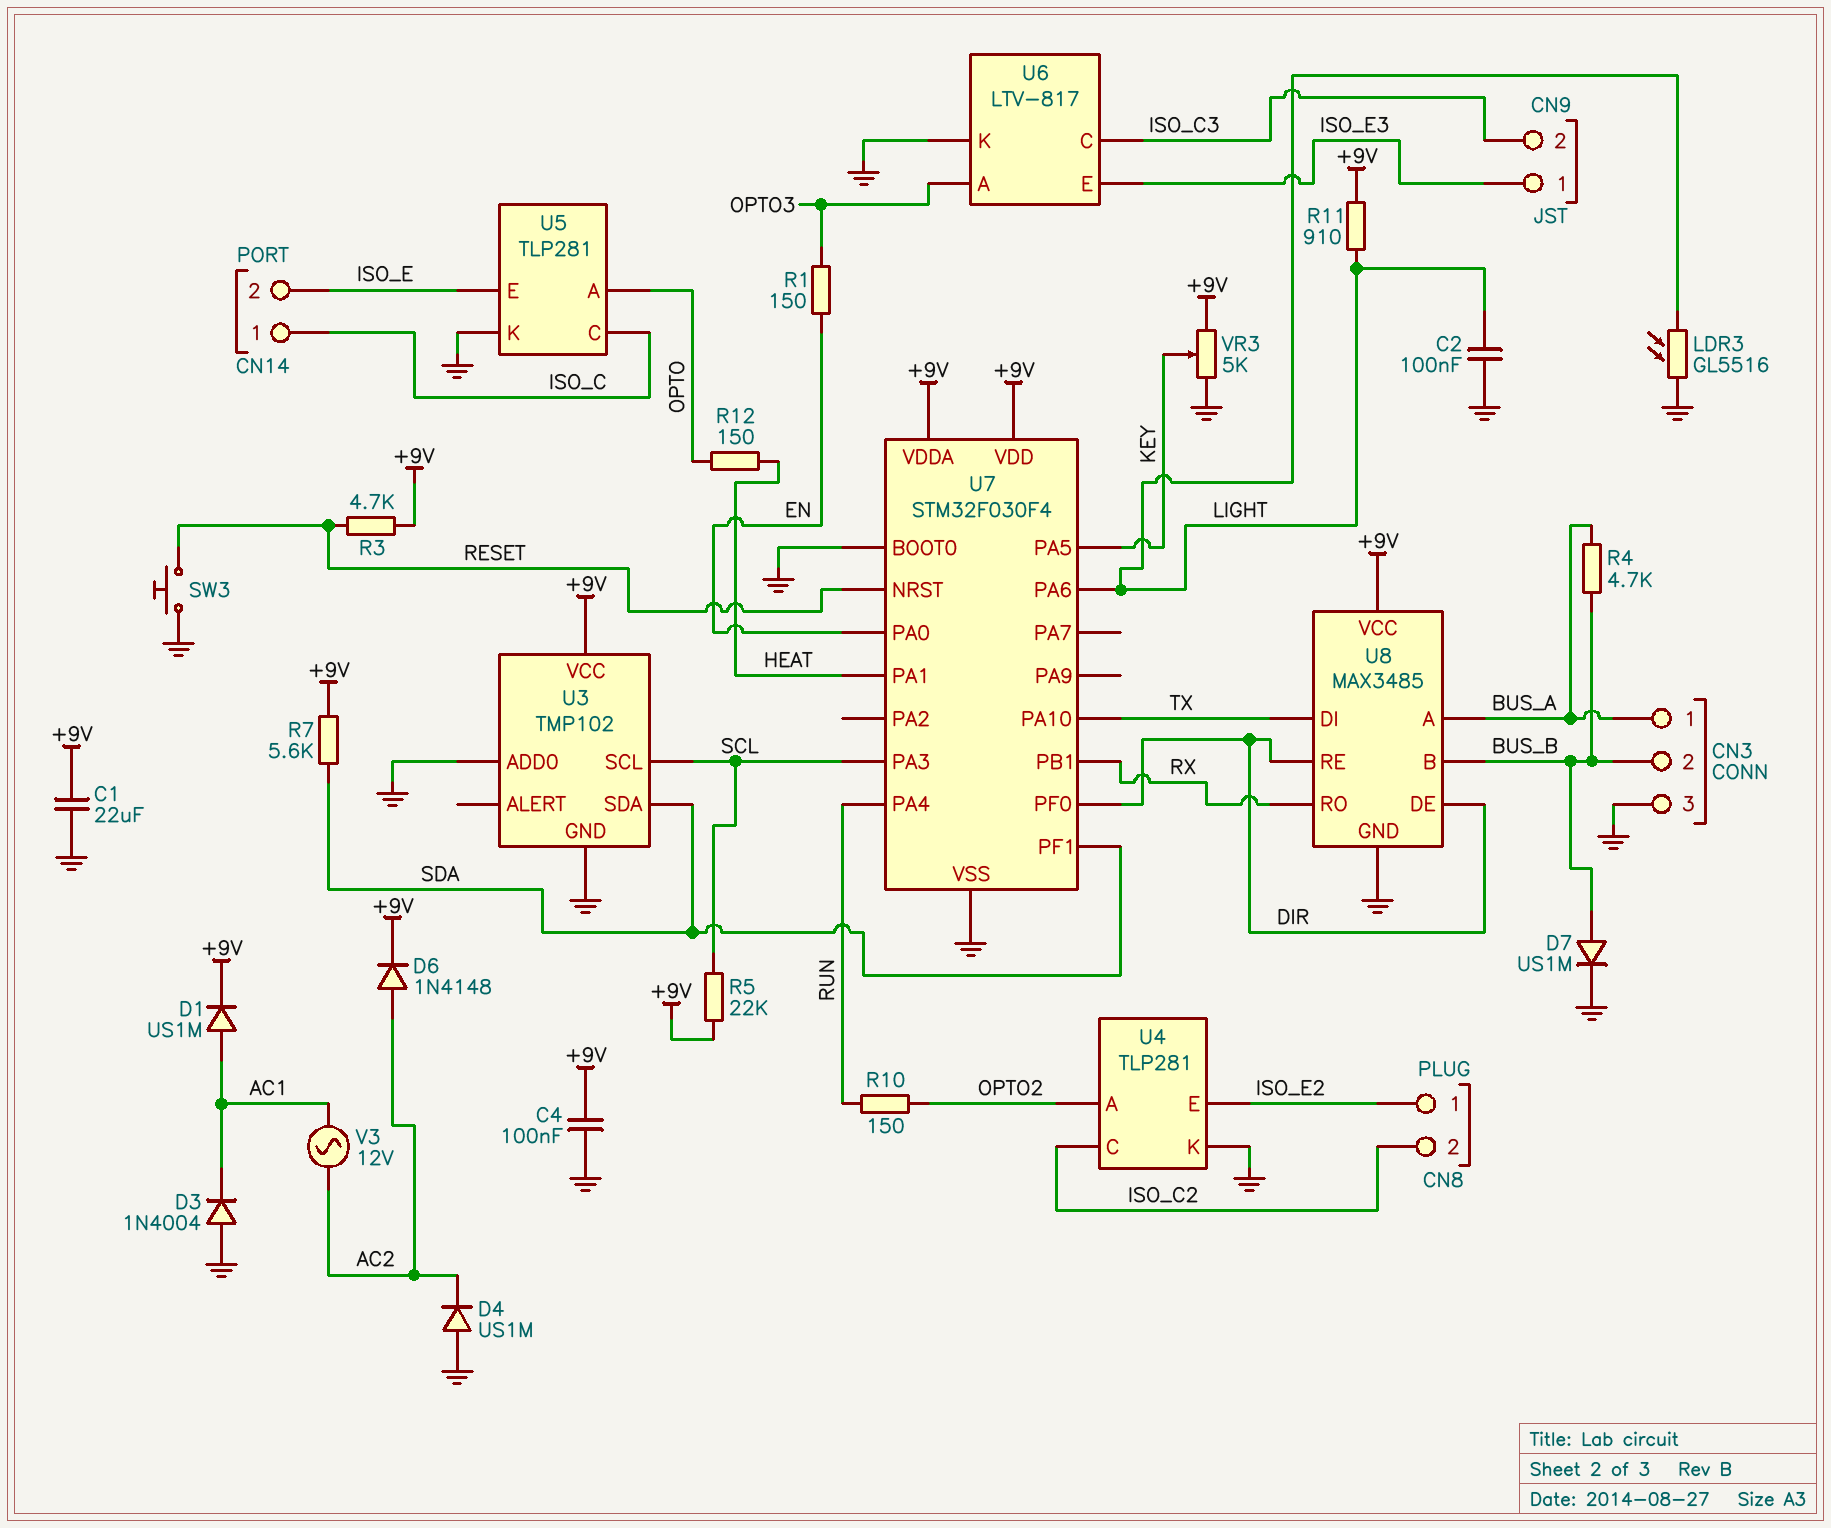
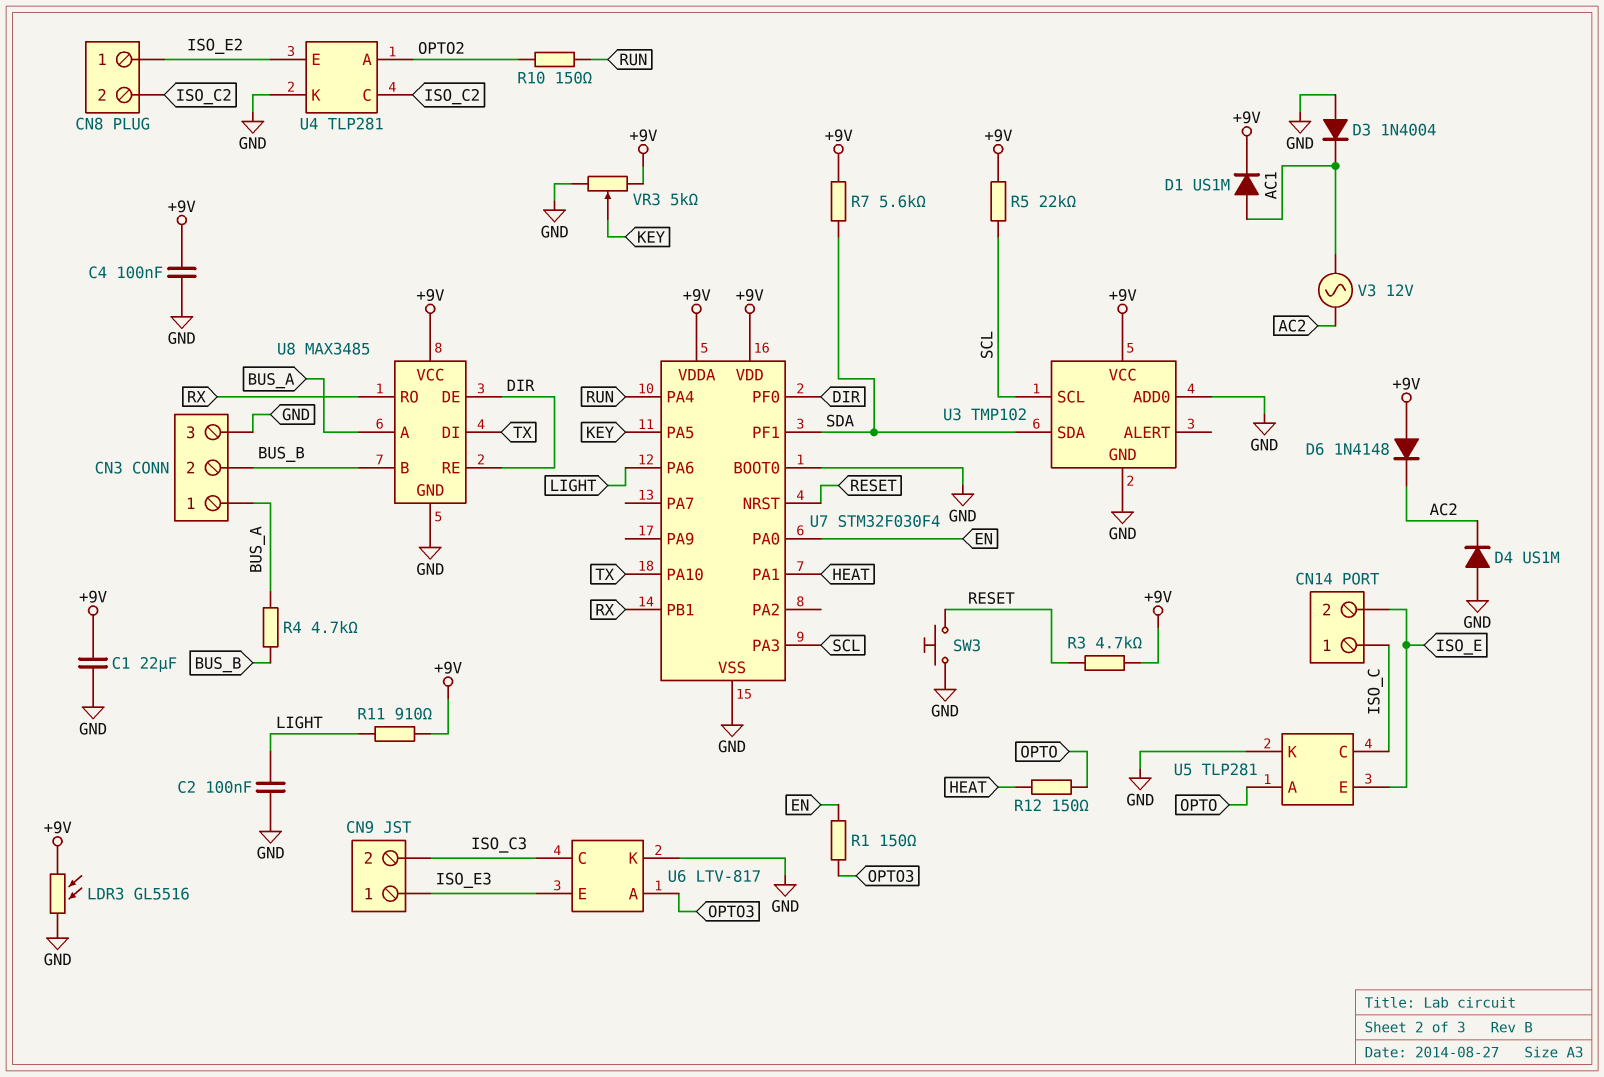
D6: diode 1N4148 (A AC2, K +9V) -> diode 1N4148 (A +9V, K AC2)
D7: diode US1M (A BUS_B, K GND) -> none
LDR3: GL5516 (GND, LIGHT) -> GL5516 (+9V, GND)

